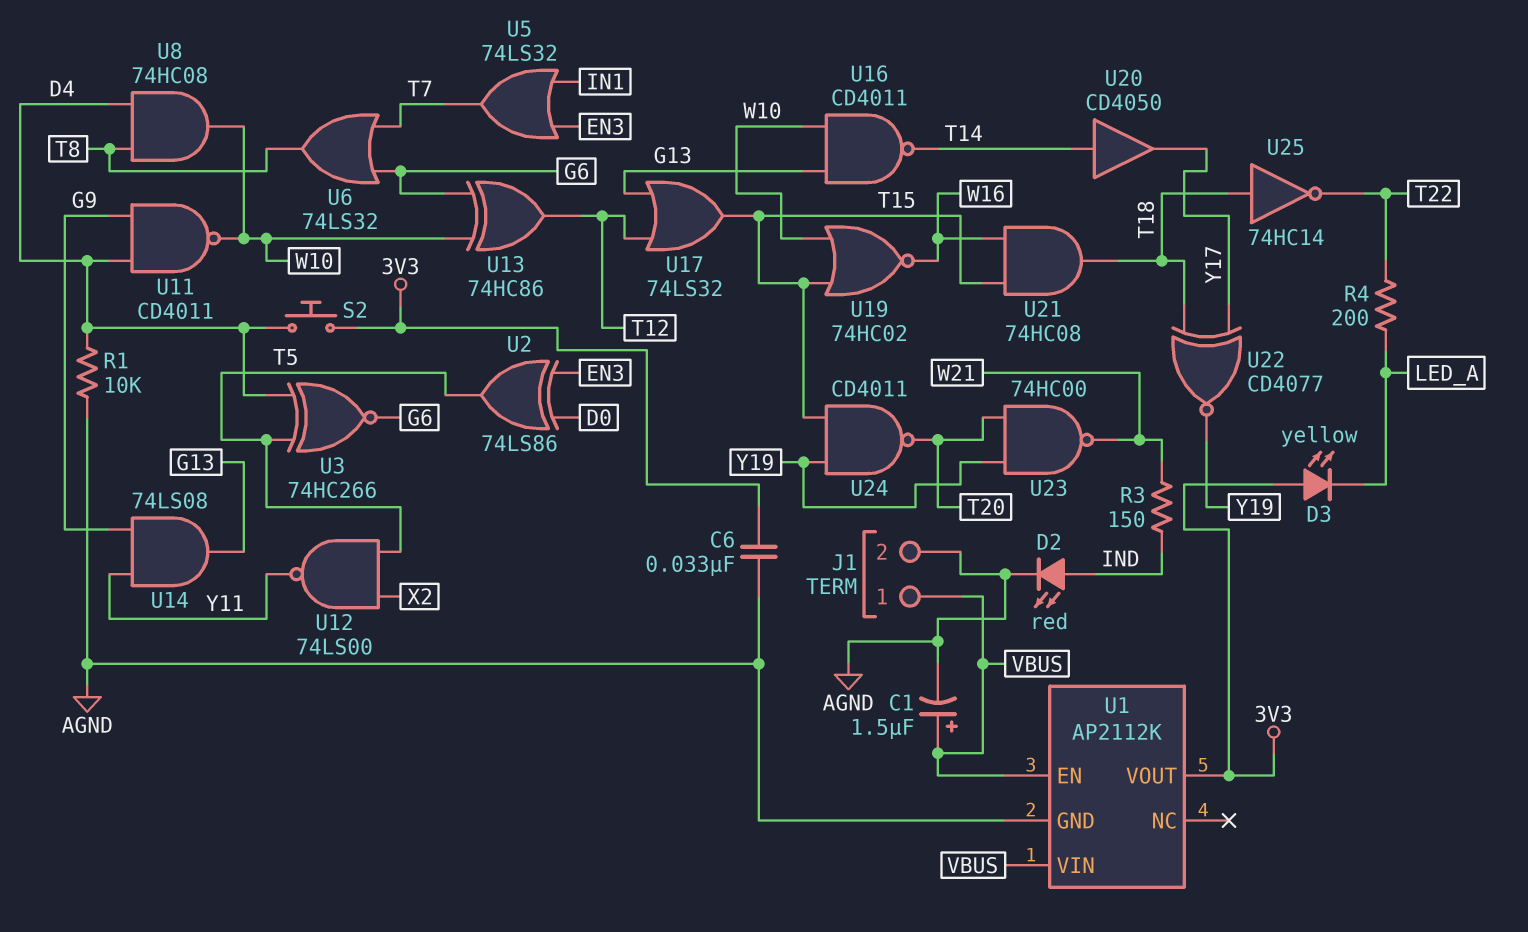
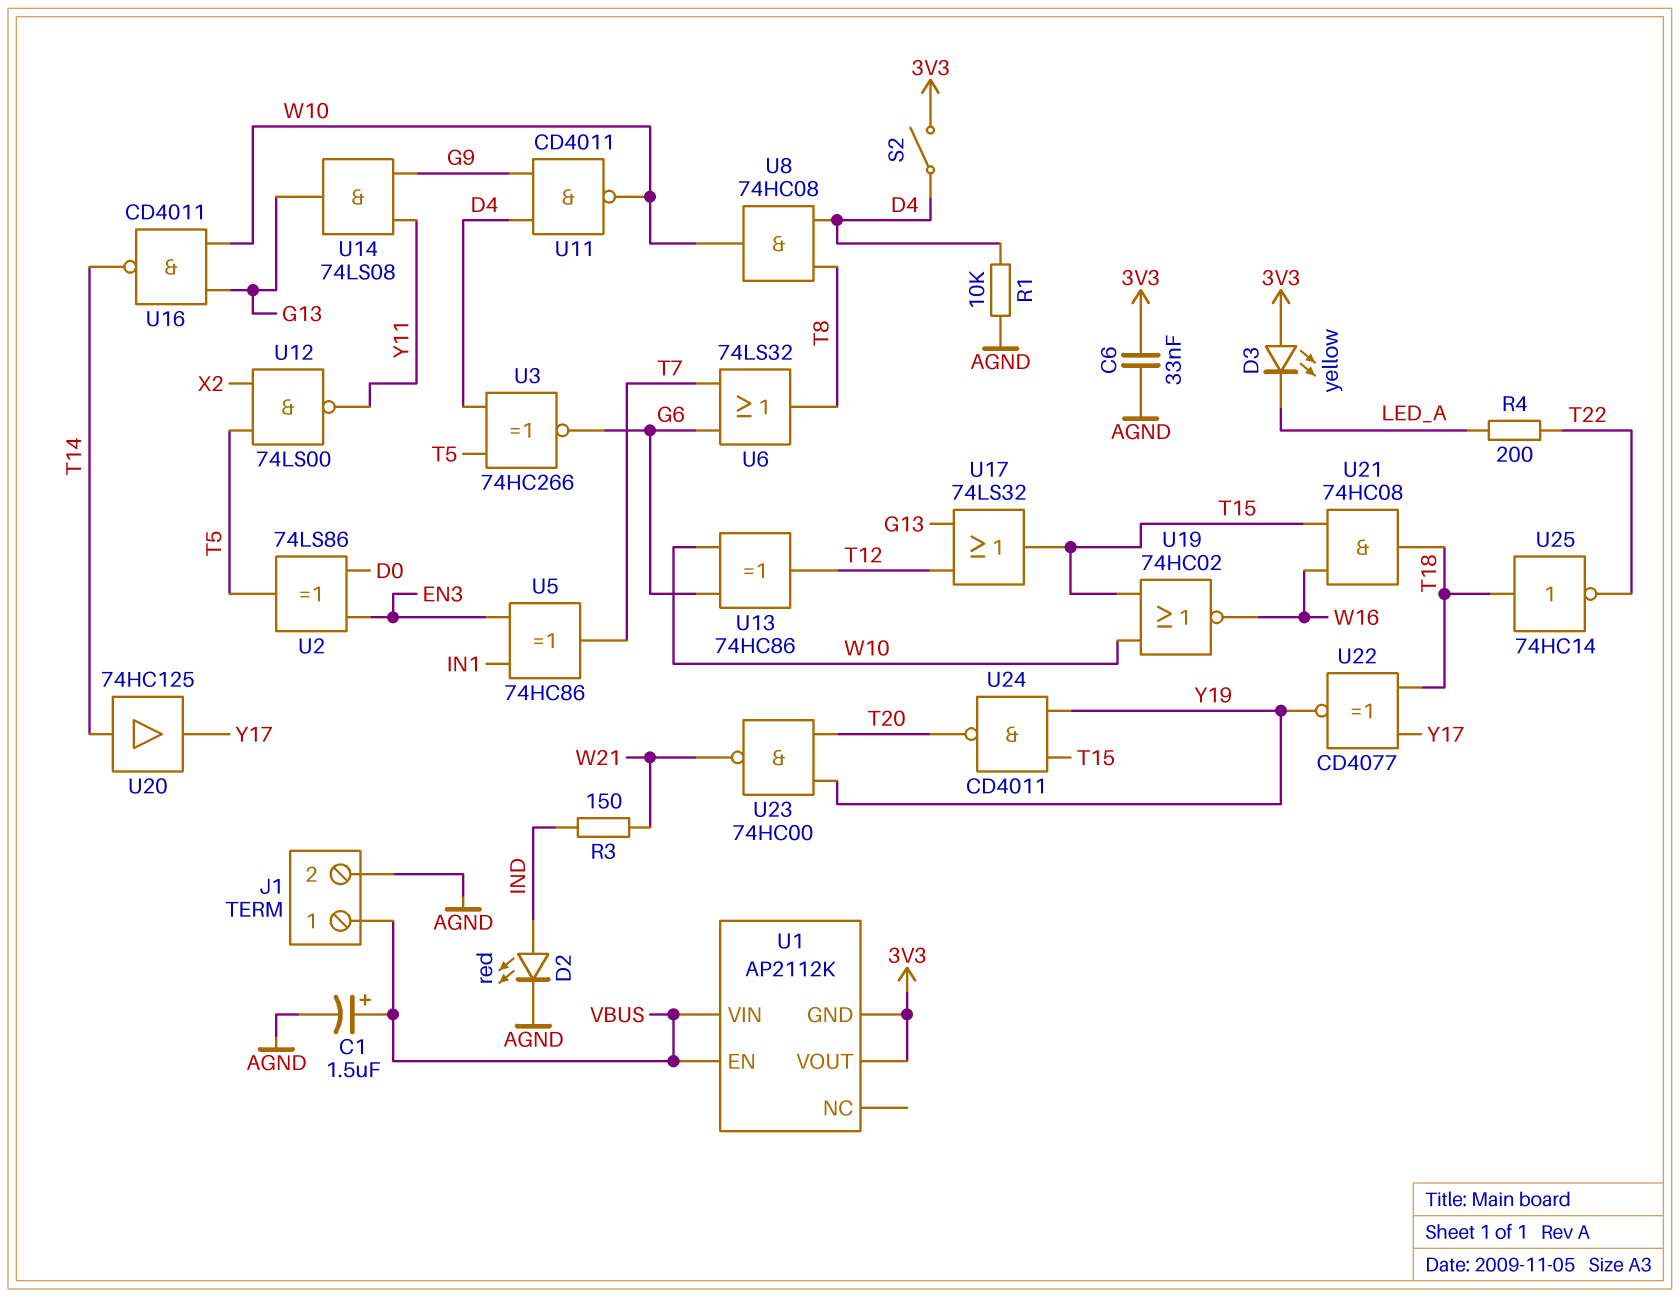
S2: button (3V3, D4) -> switch (3V3, D4)
U1 pin GND: AGND -> 3V3
U5: OR 74LS32 (in EN3, in IN1, out T7) -> XOR 74HC86 (in EN3, in IN1, out T7)
U20: buffer CD4050 (in T14, out Y17) -> buffer 74HC125 (in T14, out Y17)

